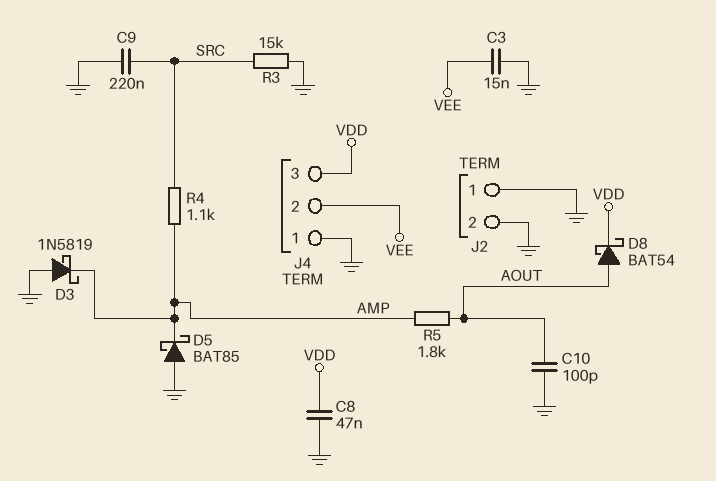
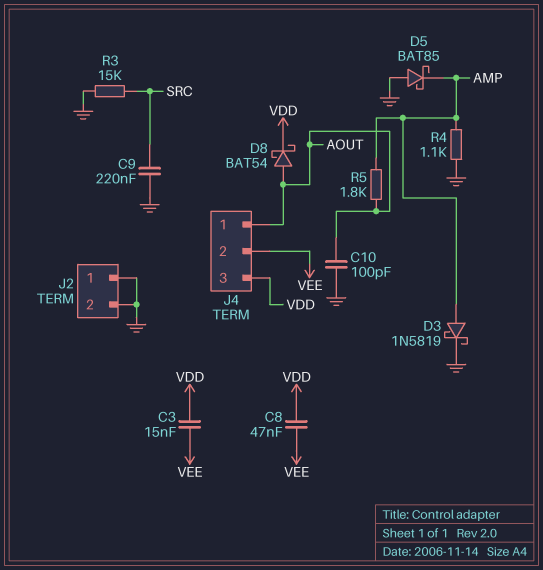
C3: 15nF (GND, VEE) -> 15nF (VDD, VEE)
C8: 47nF (GND, VDD) -> 47nF (VDD, VEE)
D3: schottky 1N5819 (A GND, K AMP) -> schottky 1N5819 (A AMP, K GND)
J4 pin 1: GND -> AOUT
R4: 1.1k (AMP, SRC) -> 1.1k (AMP, GND)

